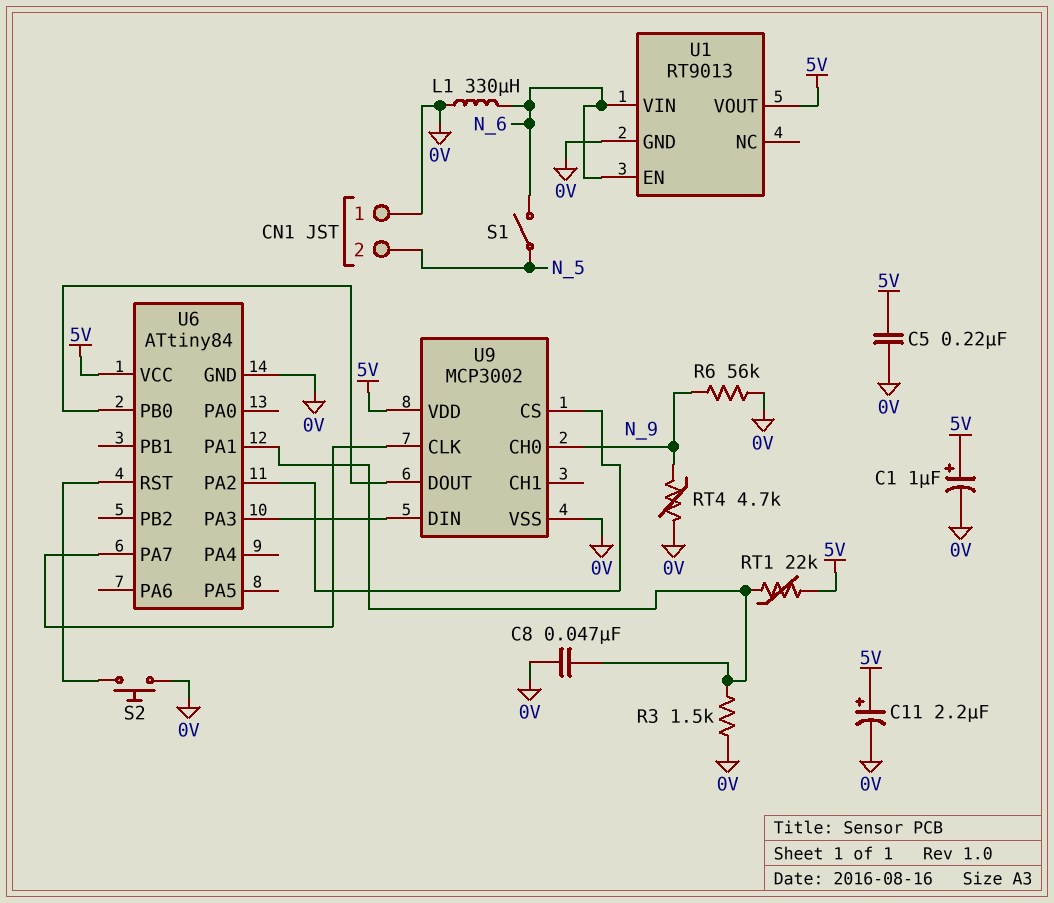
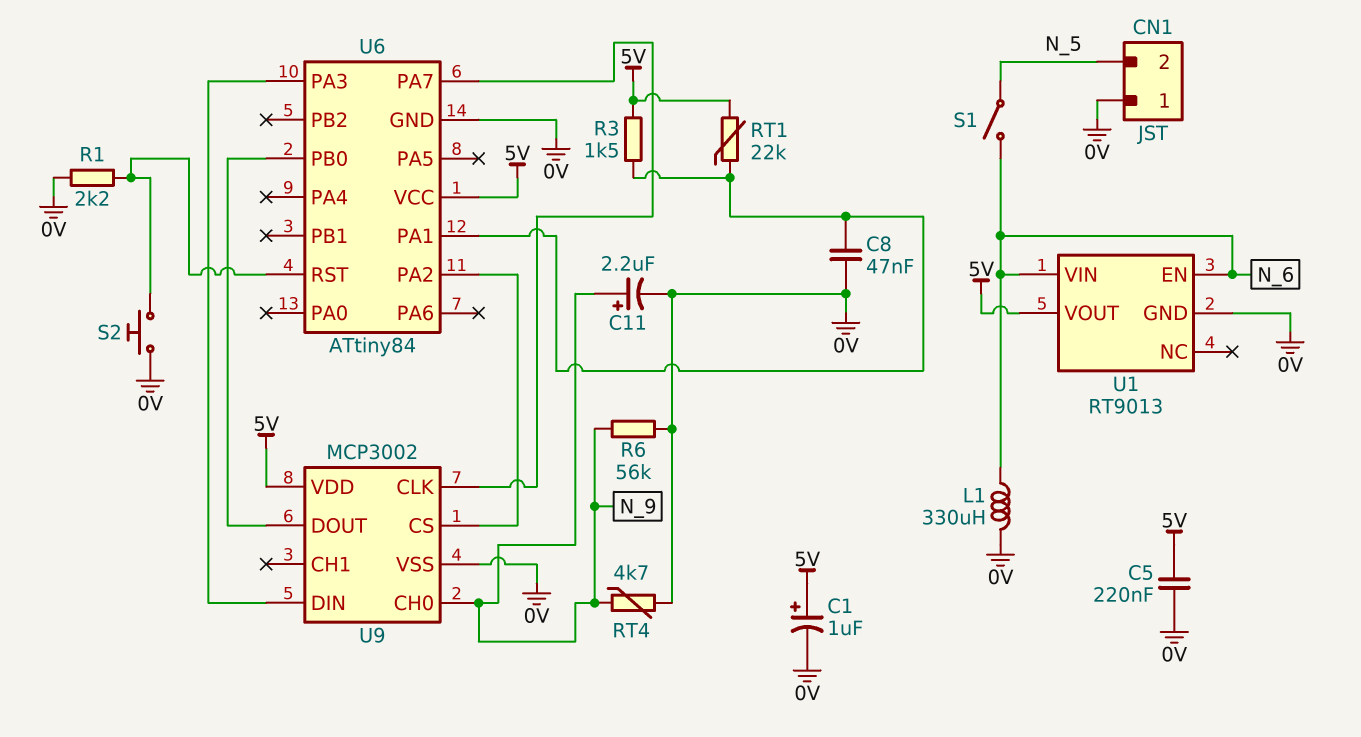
C11: 2.2uF (plus 5V, minus 0V) -> 2.2uF (plus N_9, minus 0V)
R1: none -> 2.2k (0V, U6/RST)
R3: 1.5k (0V, U6/PA1) -> 1.5k (5V, U6/PA1)

